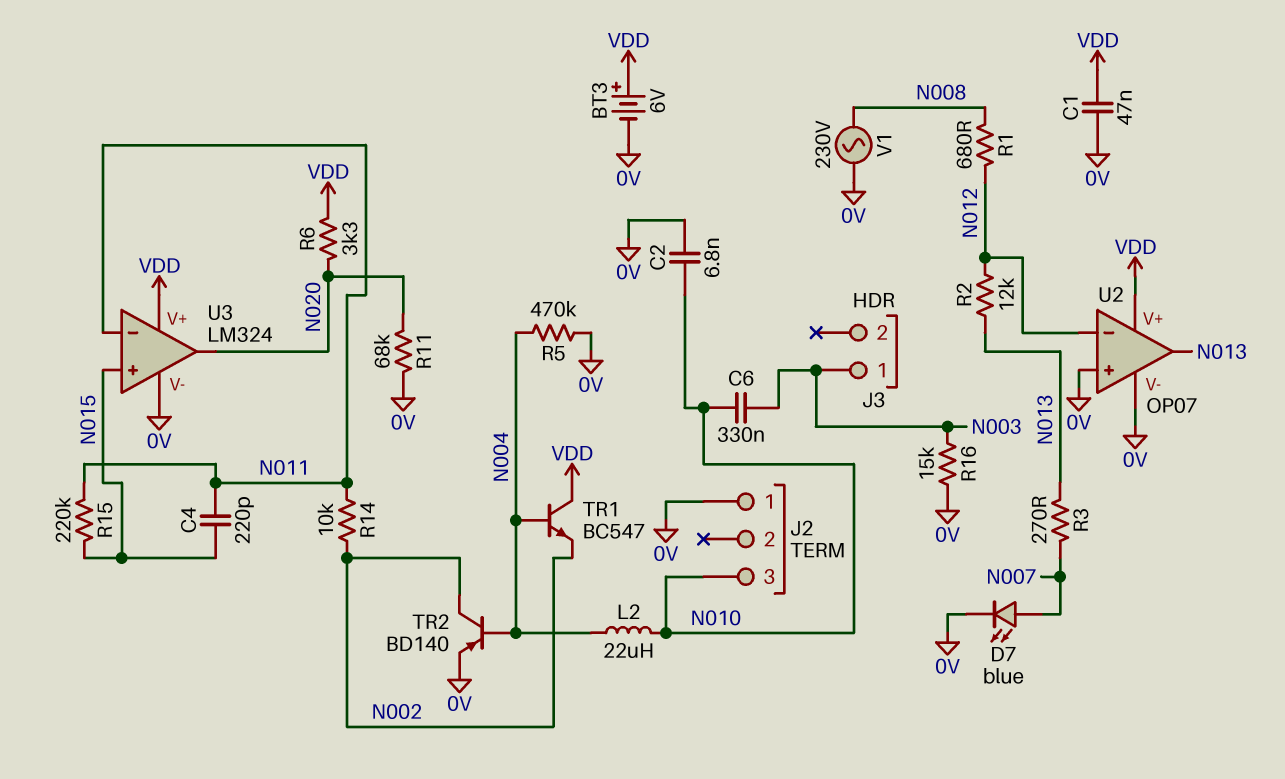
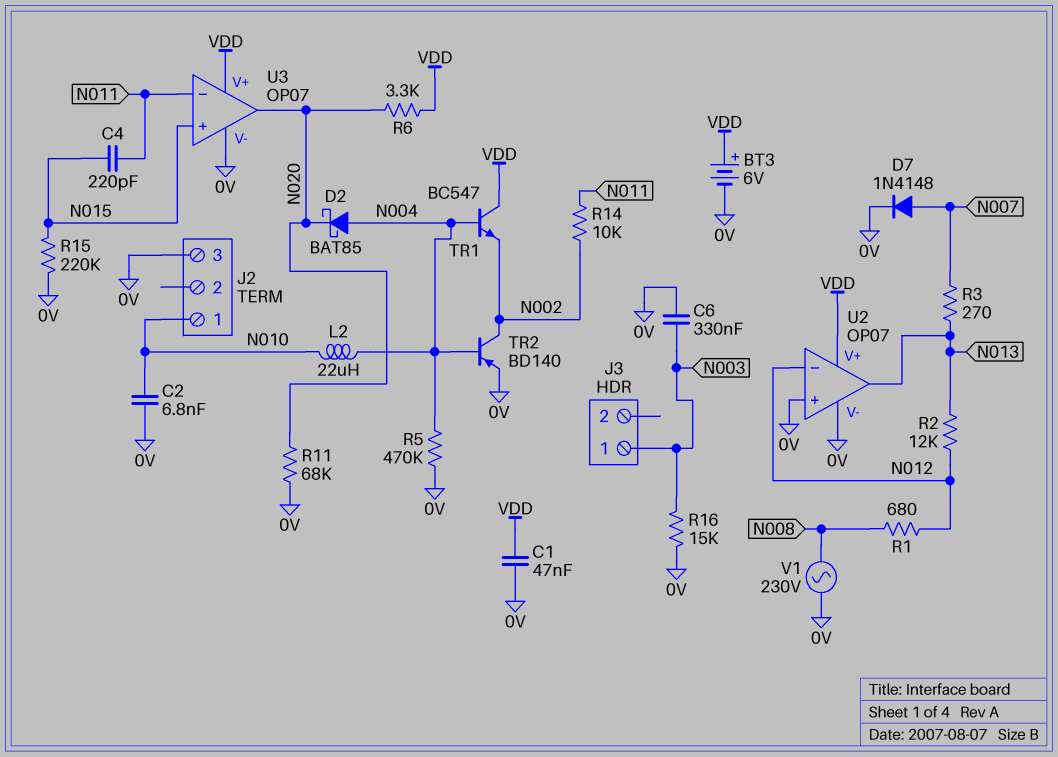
C6: 330nF (N003, N010) -> 330nF (0V, N003)
D2: none -> schottky BAT85 (A N004, K N020)
D7: LED blue (A N007, K 0V) -> diode 1N4148 (A N007, K 0V)
J2 pin 1: 0V -> N010
J2 pin 3: N010 -> 0V
R15: 220k (N011, N015) -> 220k (0V, N015)
U3: LM324 -> OP07

